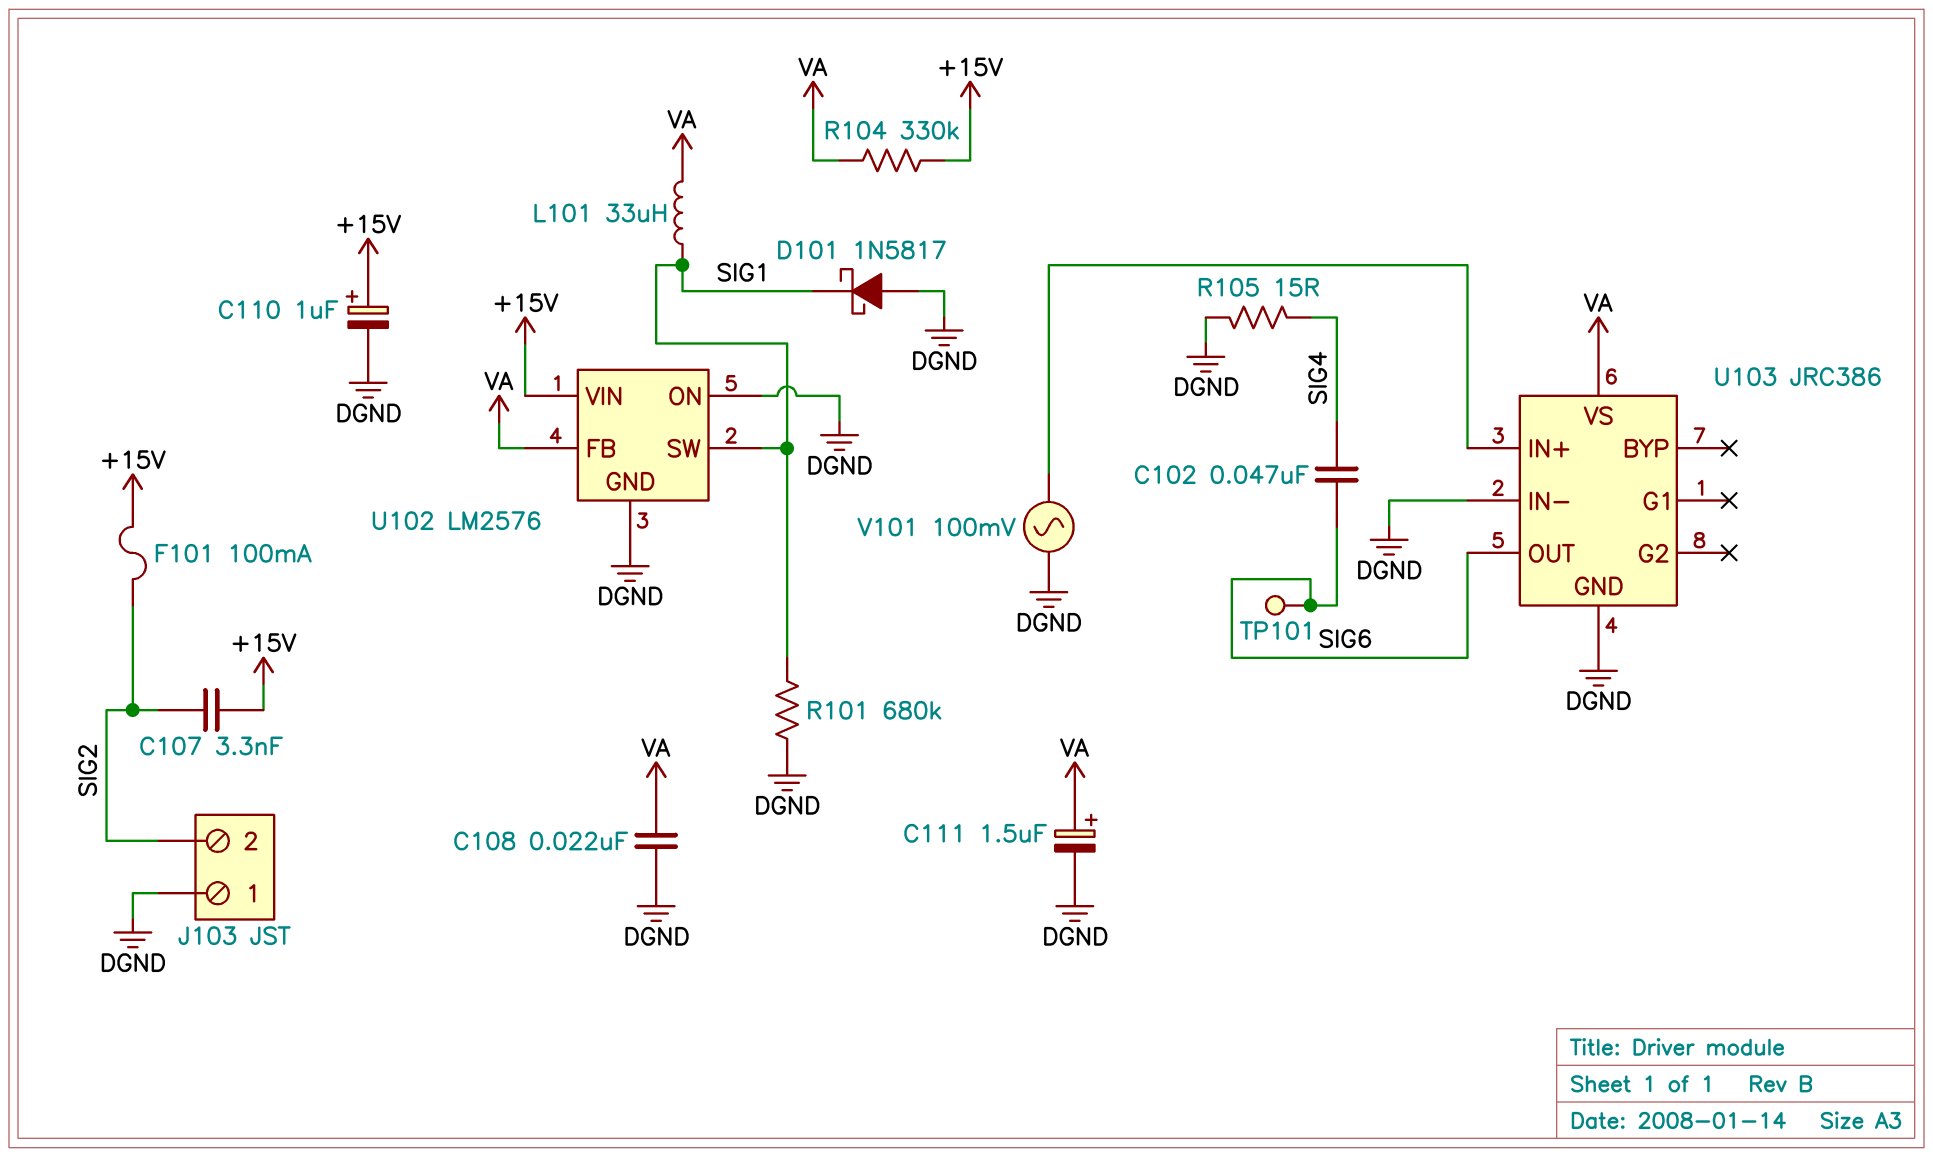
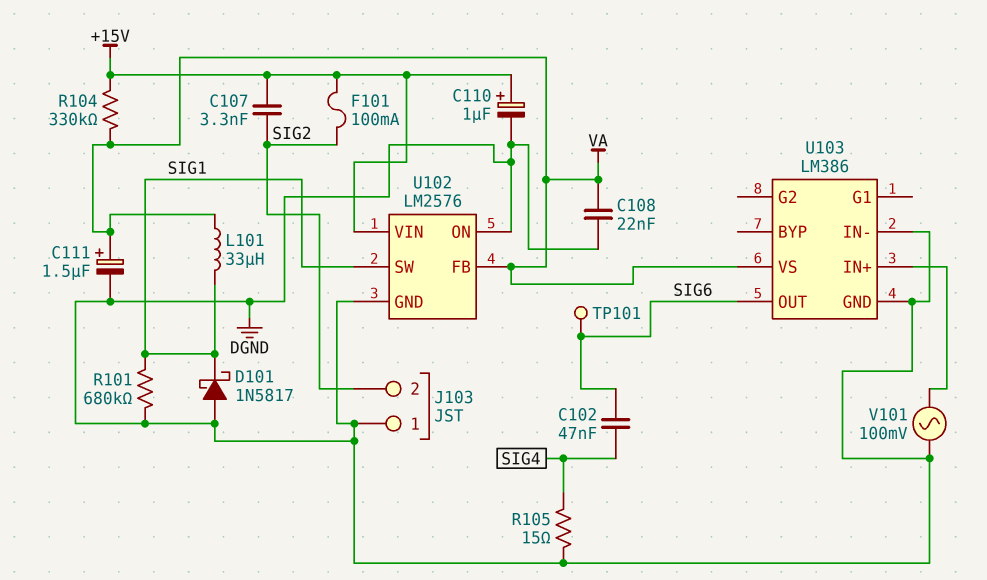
U103: JRC386 -> LM386

